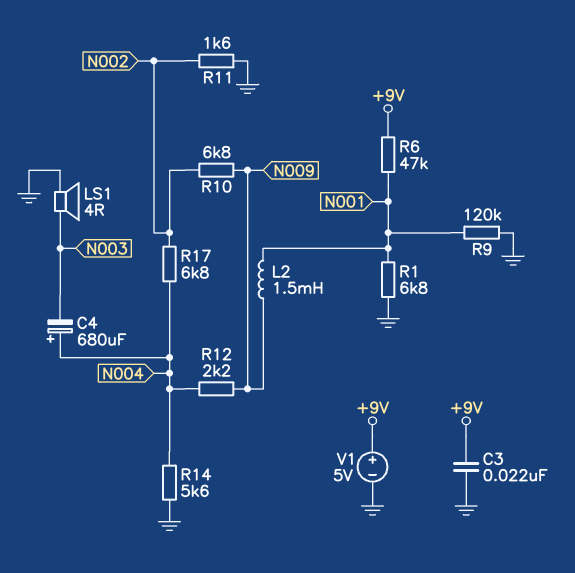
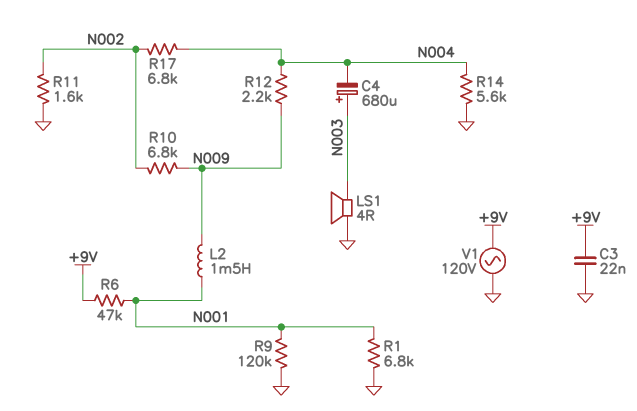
C4: 680uF (plus N004, minus N003) -> 680uF (plus N003, minus N004)
V1: 5V (plus +9V, minus GND) -> AC 120V (+9V, GND)

